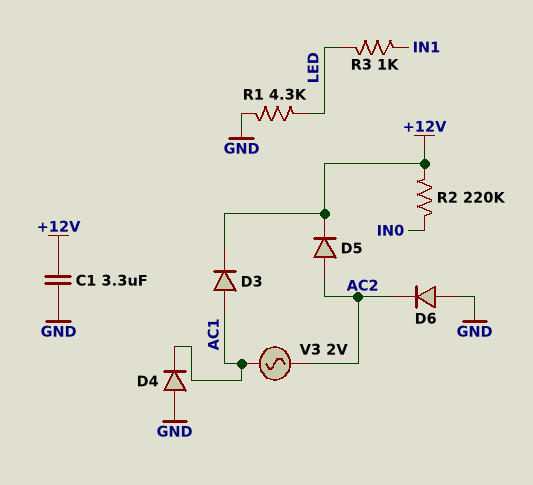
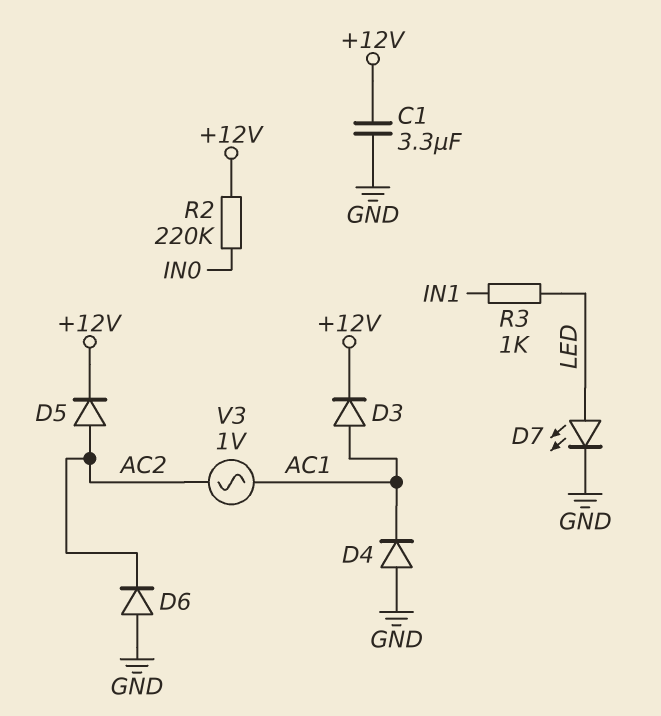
D7: none -> LED (A LED, K GND)
R1: 4.3k (GND, LED) -> none
V3: AC 2V (AC1, AC2) -> AC 1V (AC1, AC2)

